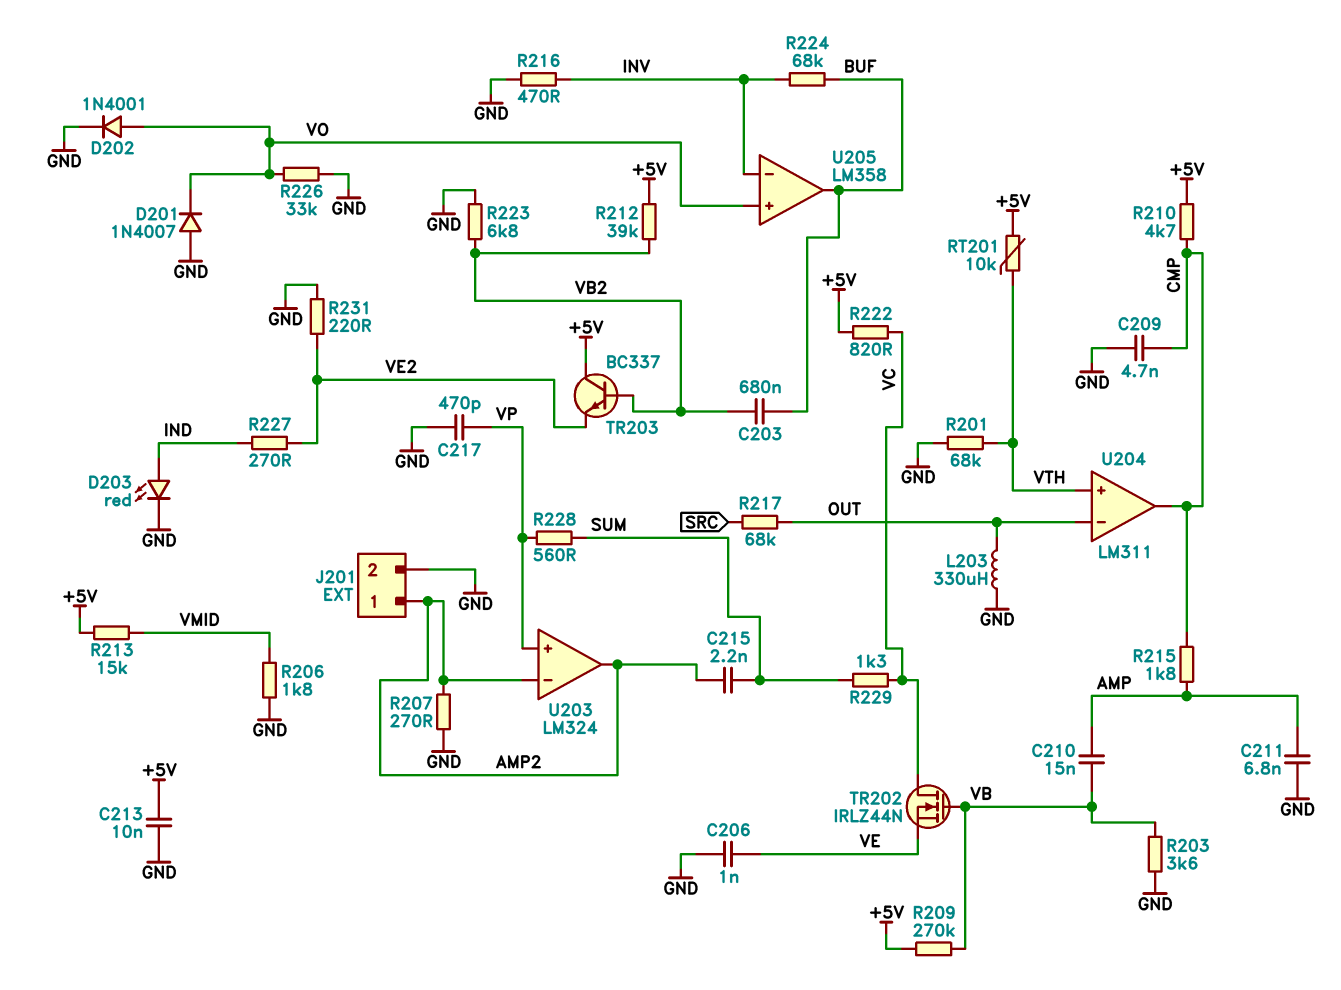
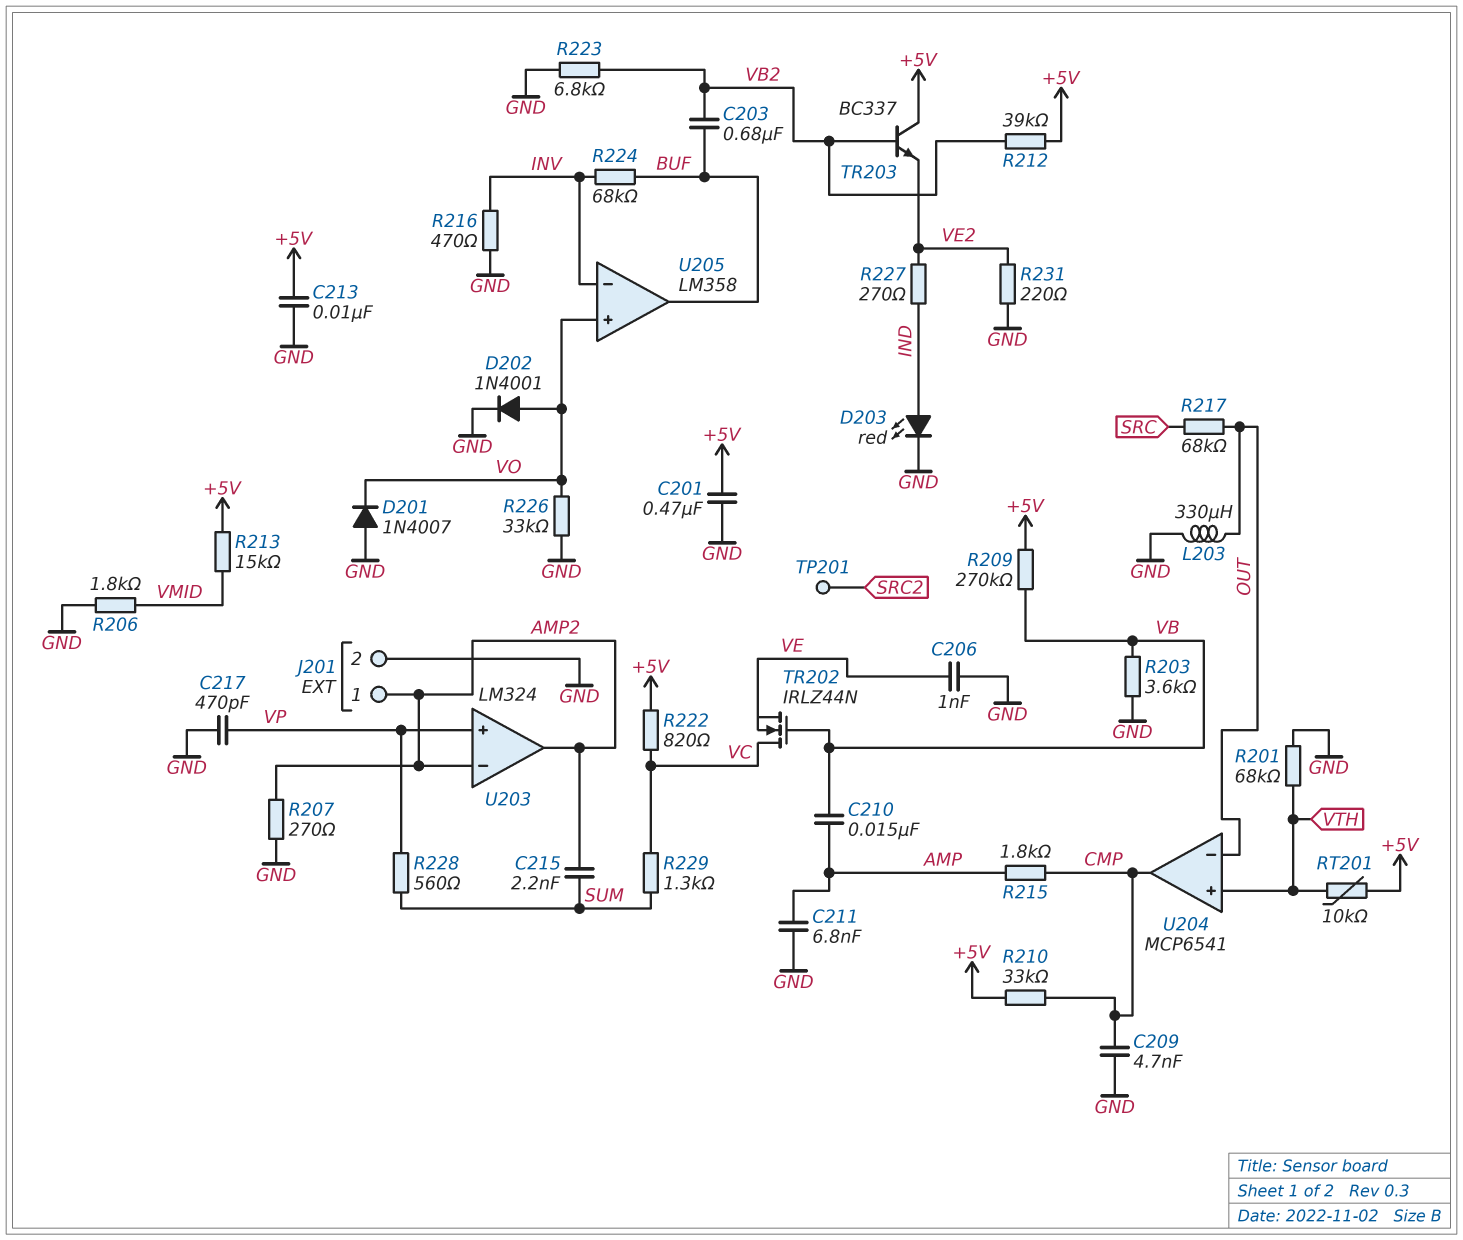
C201: none -> 470nF (+5V, GND)
R210: 4.7k (+5V, CMP) -> 33k (+5V, CMP)
TP201: none -> test point (SRC2)
U204: LM311 -> MCP6541

